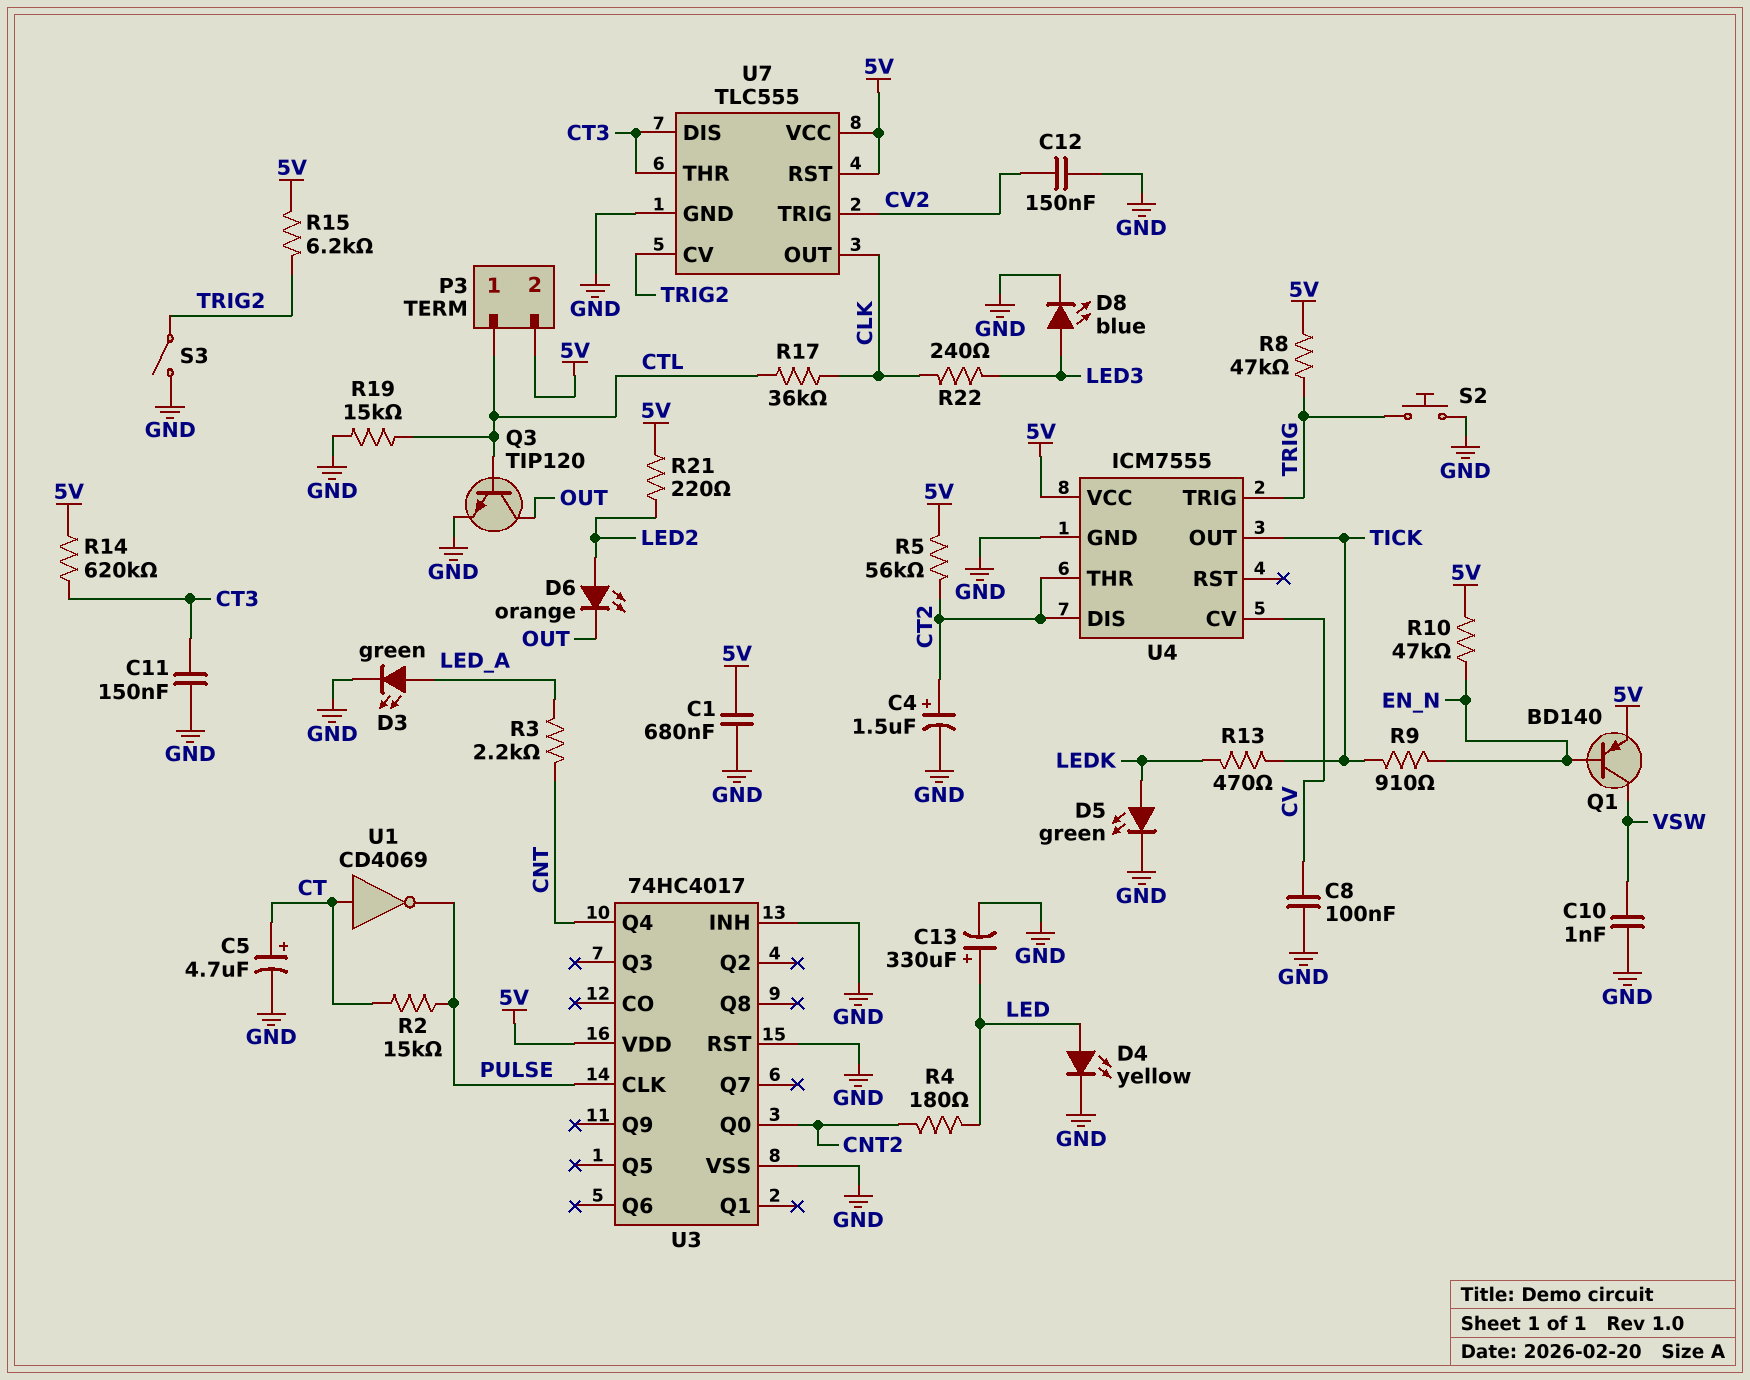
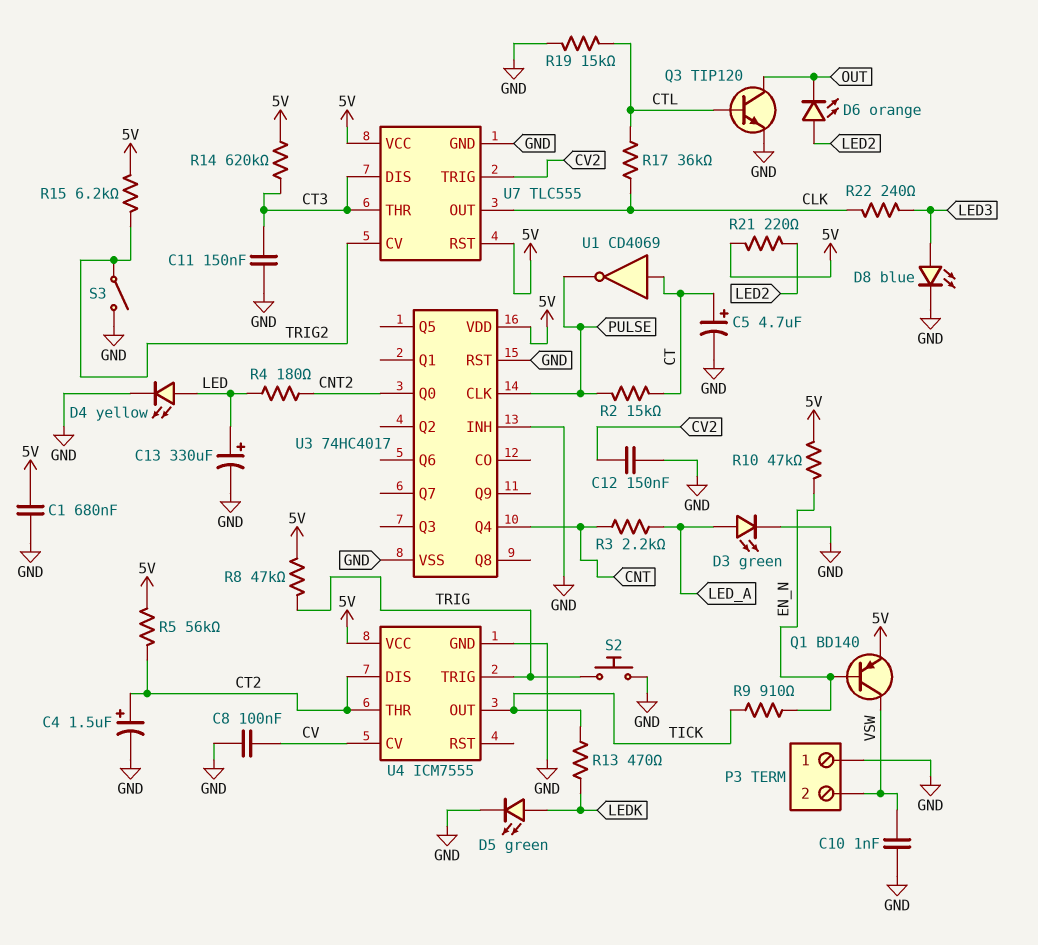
P3 pin 1: CTL -> GND
P3 pin 2: 5V -> VSW

